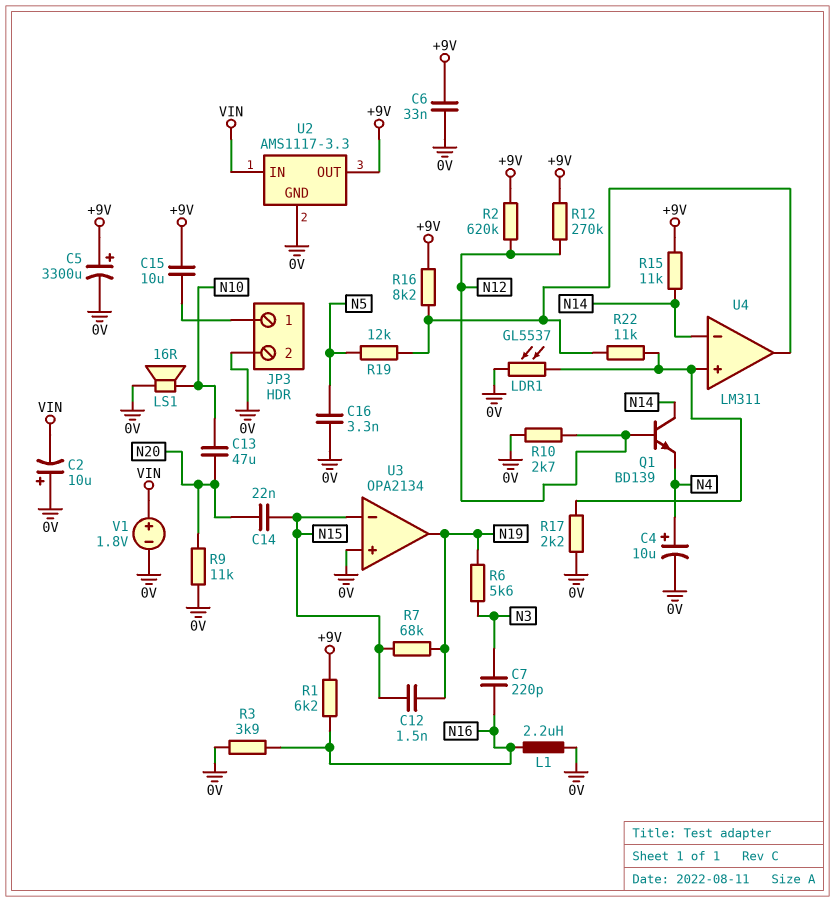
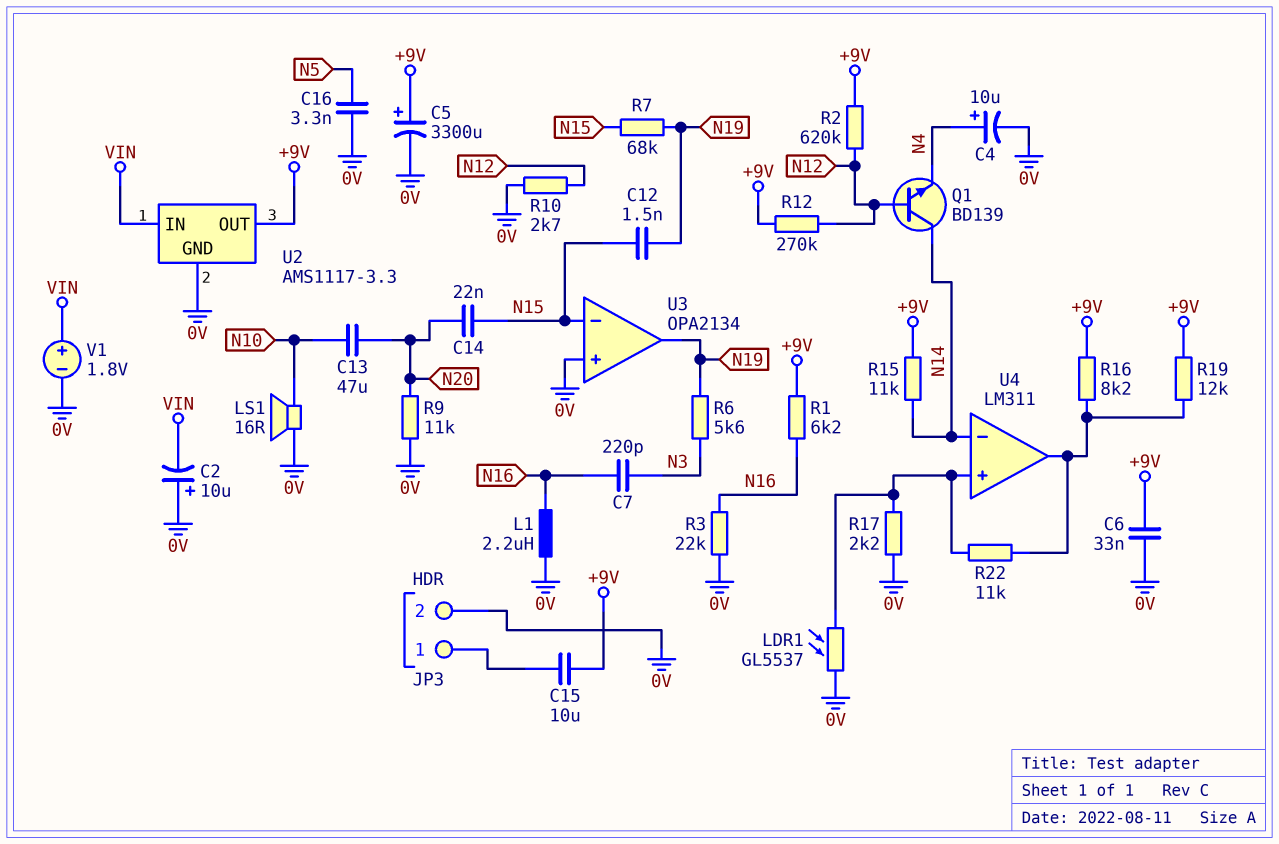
R3: 3.9k (0V, N16) -> 22k (0V, N16)
R19: 12k (N5, U4/out) -> 12k (+9V, U4/out)

